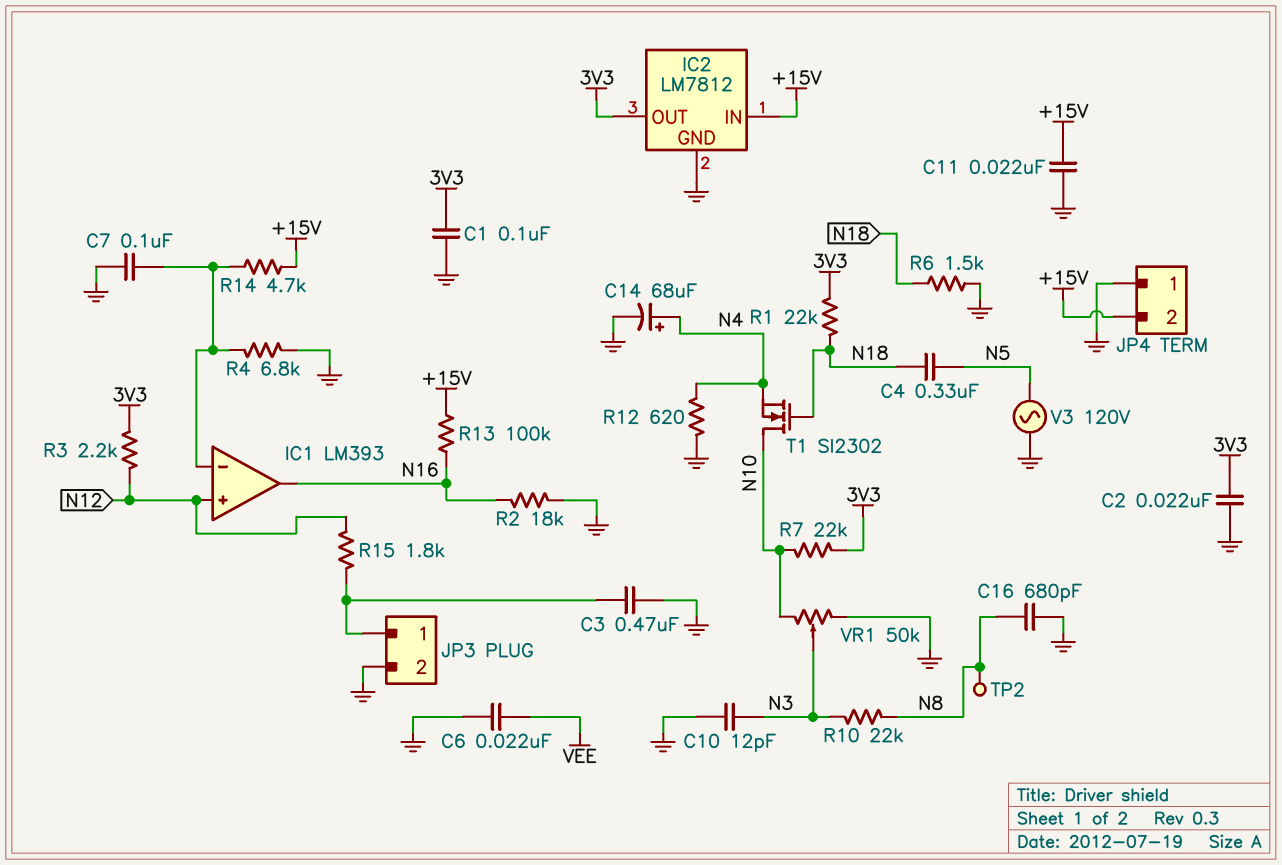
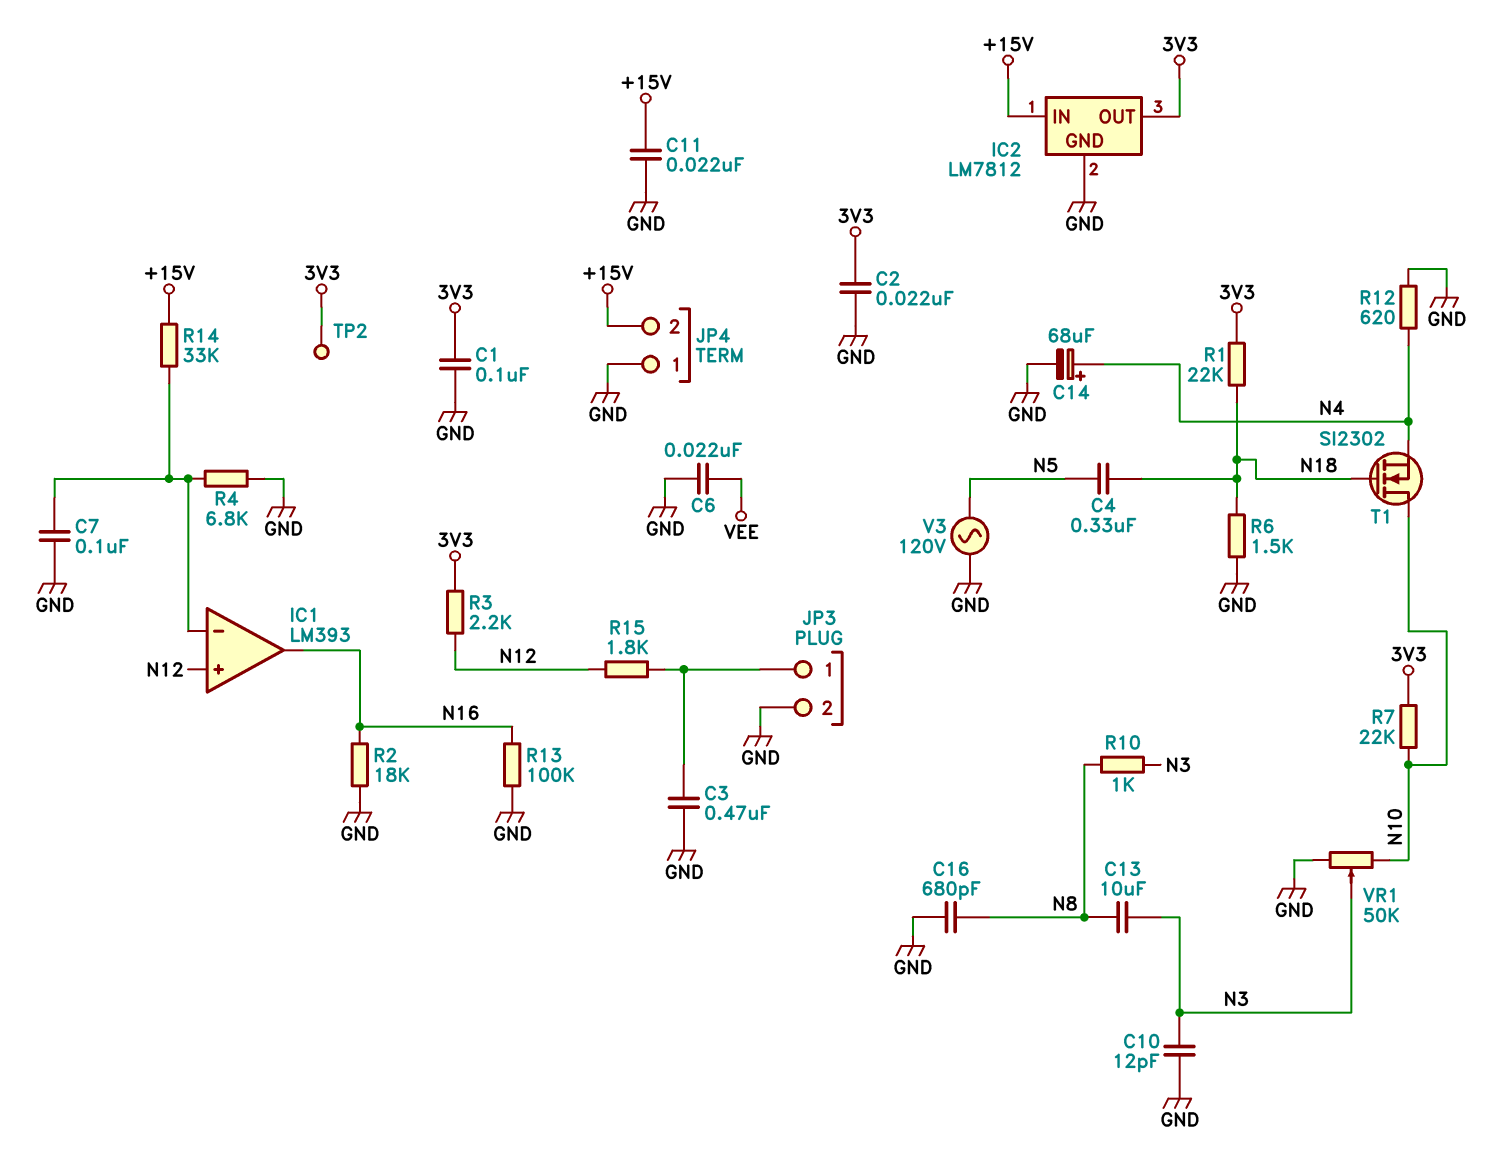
C13: none -> 10uF (N3, N8)
R10: 22k (N3, N8) -> 1k (N3, N8)
R13: 100k (+15V, N16) -> 100k (GND, N16)
R14: 4.7k (+15V, IC1/in-) -> 33k (+15V, IC1/in-)
TP2: test point (N8) -> test point (3V3)

